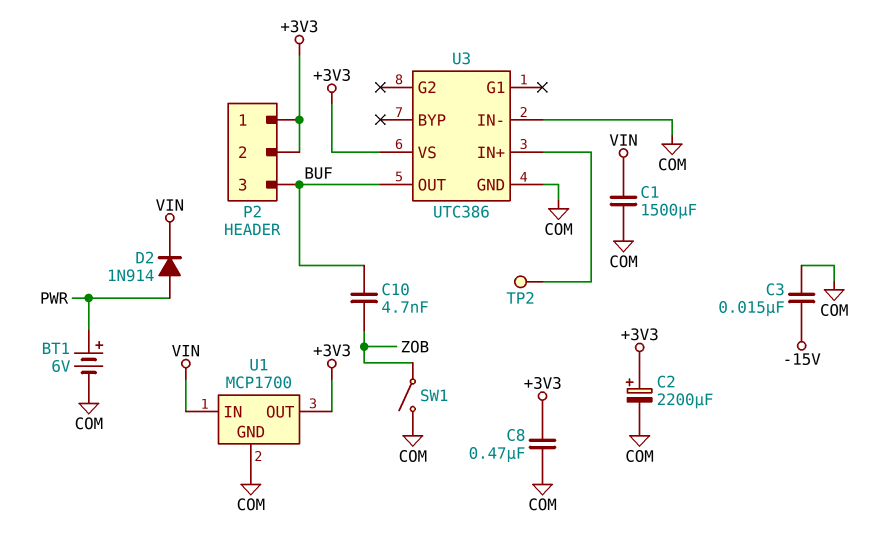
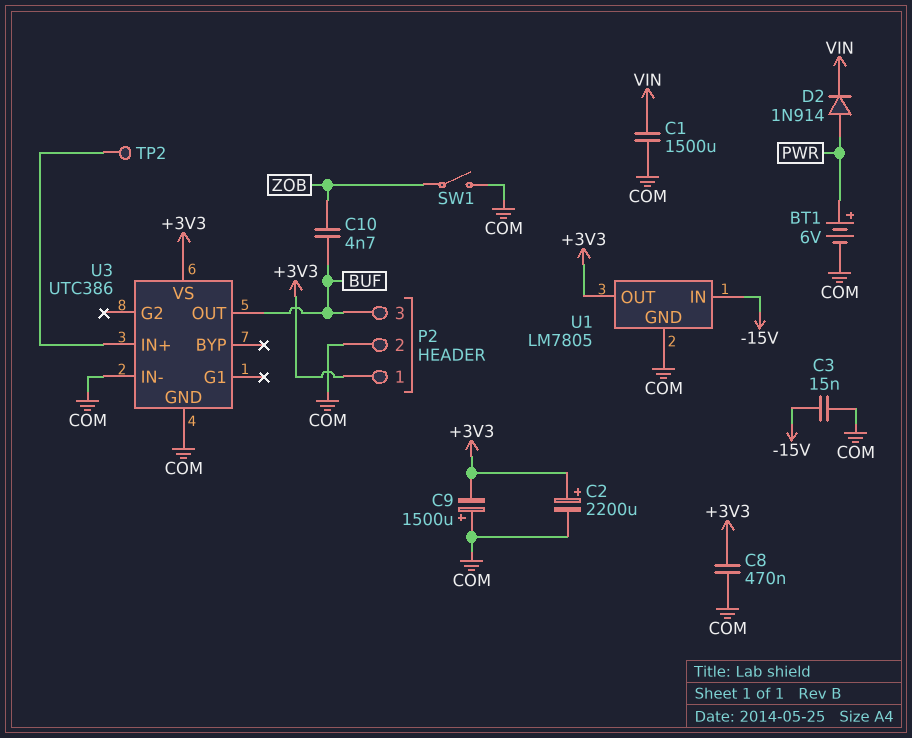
C9: none -> 1500uF (plus COM, minus +3V3)
P2 pin 2: +3V3 -> COM
U1: MCP1700 -> LM7805
U1 pin IN: VIN -> -15V

